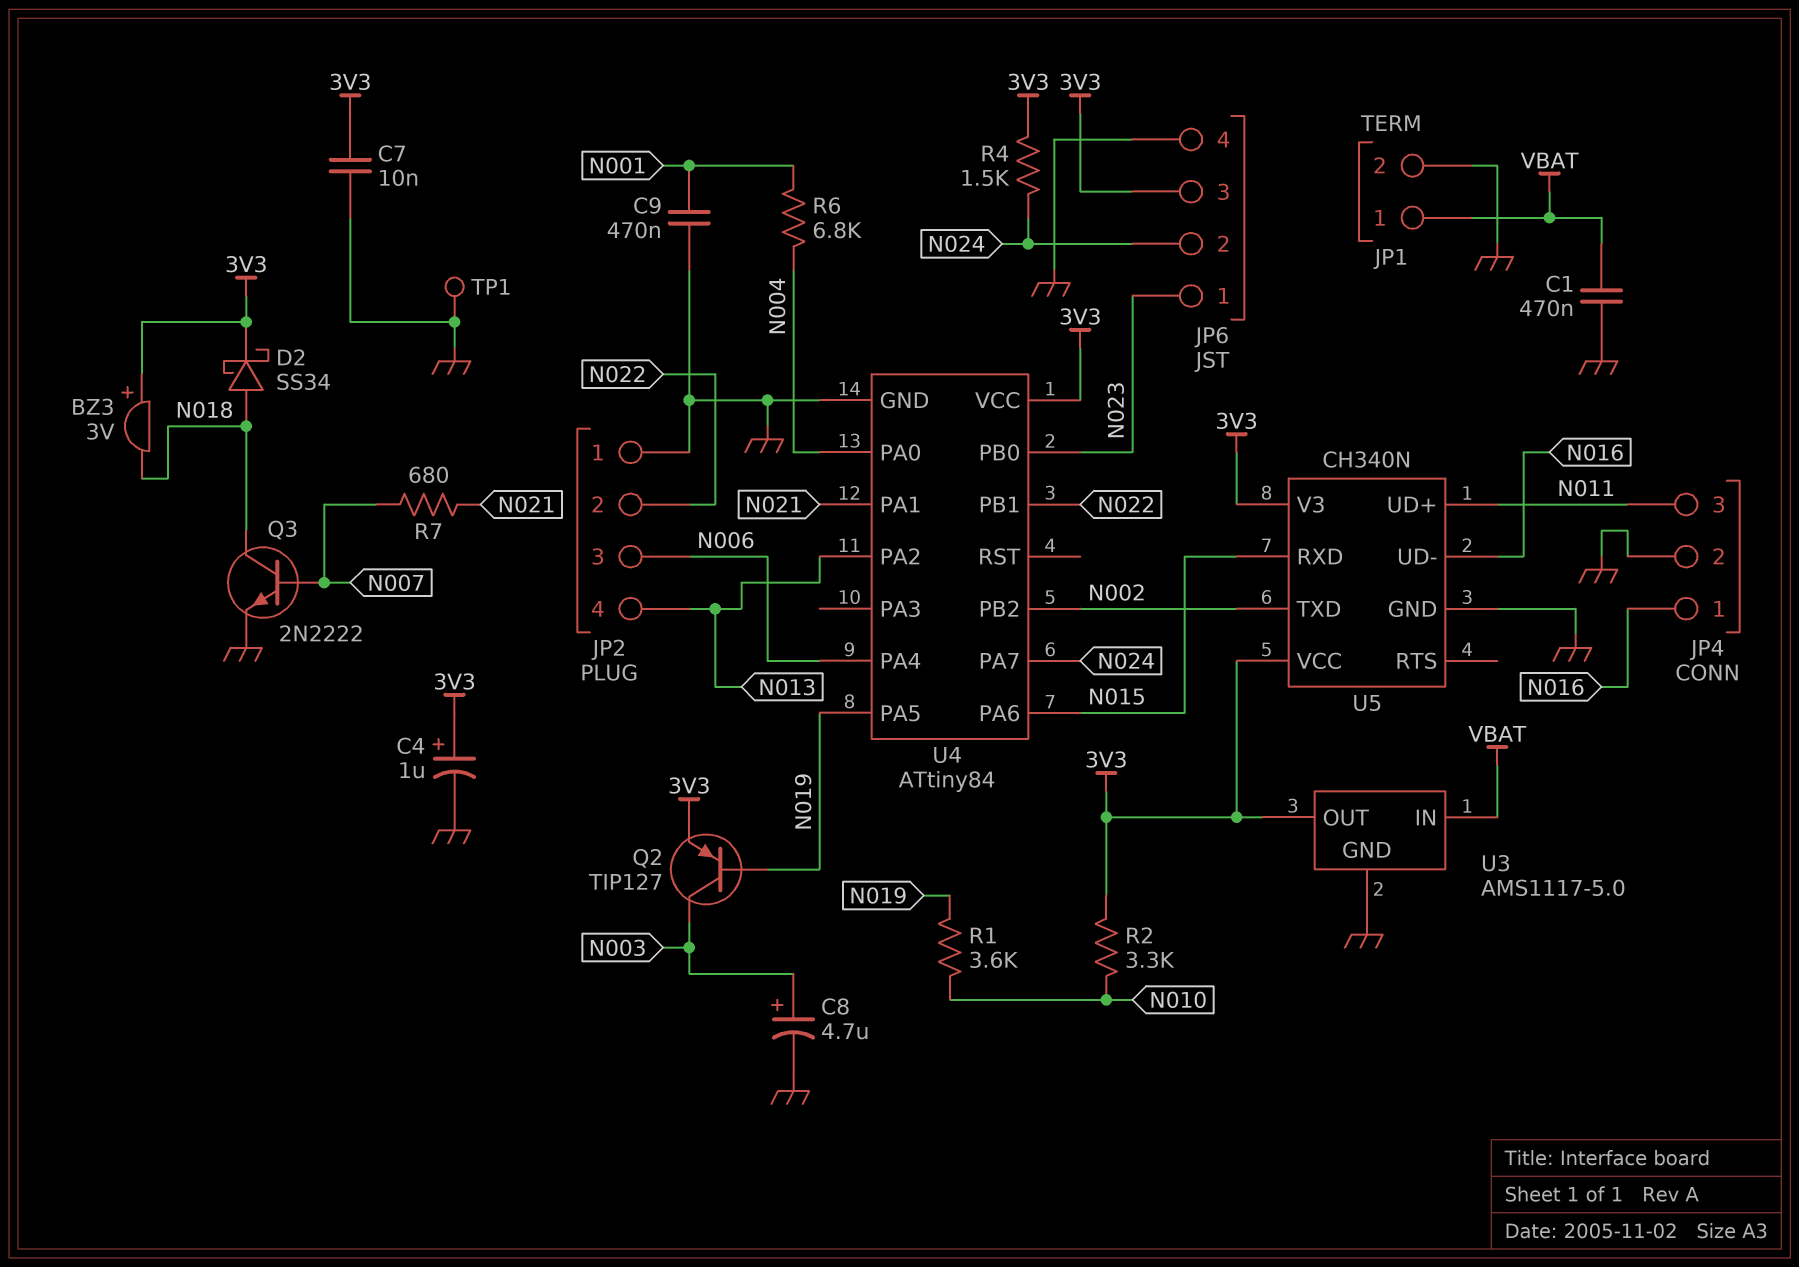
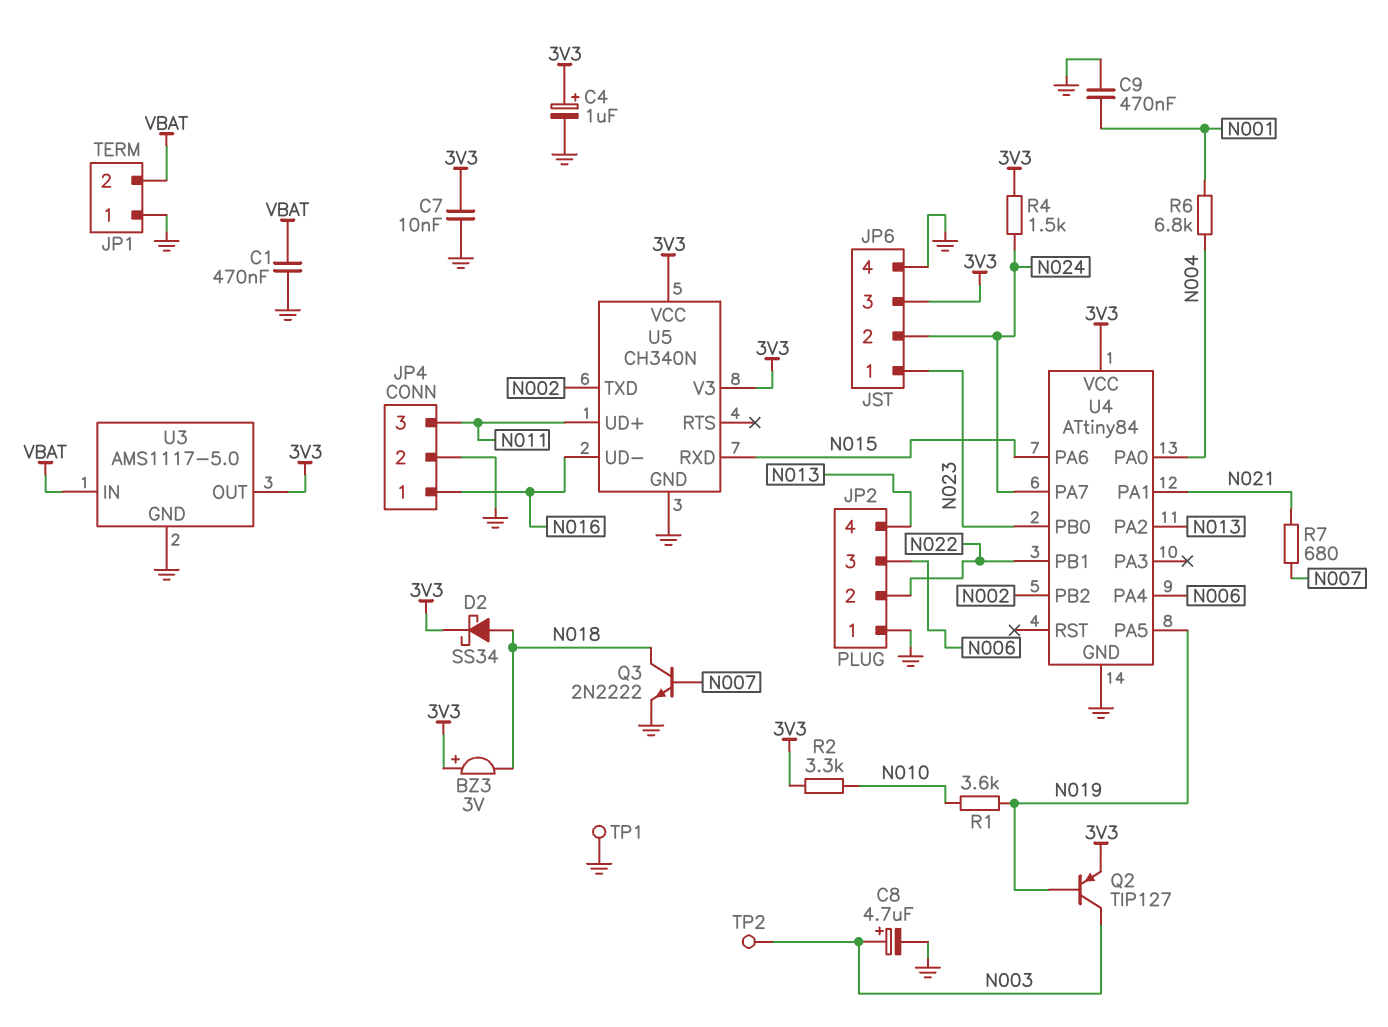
JP1 pin 1: VBAT -> GND
JP1 pin 2: GND -> VBAT
TP2: none -> test point (N003)

